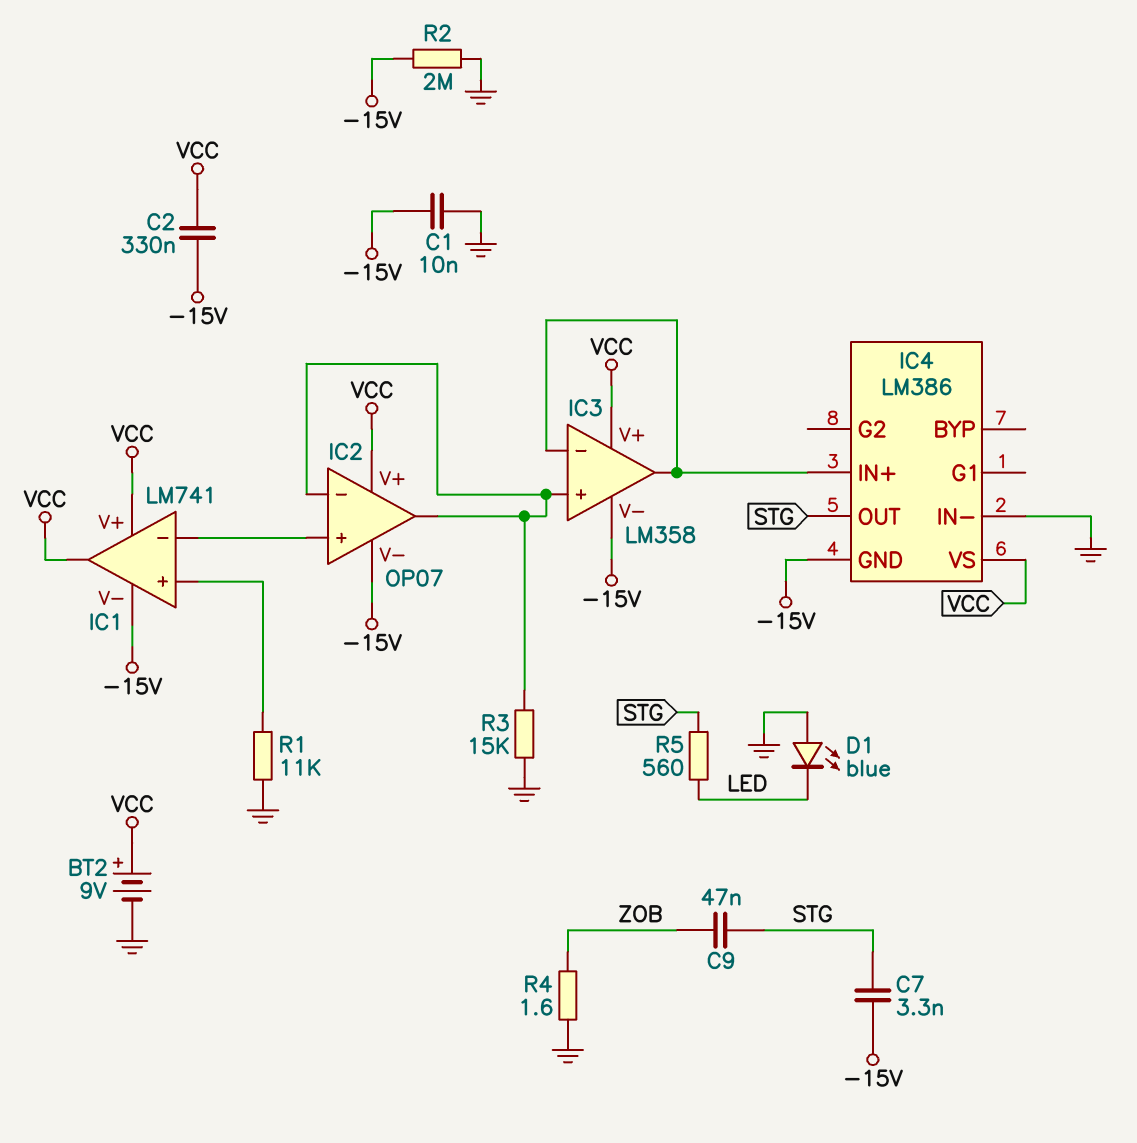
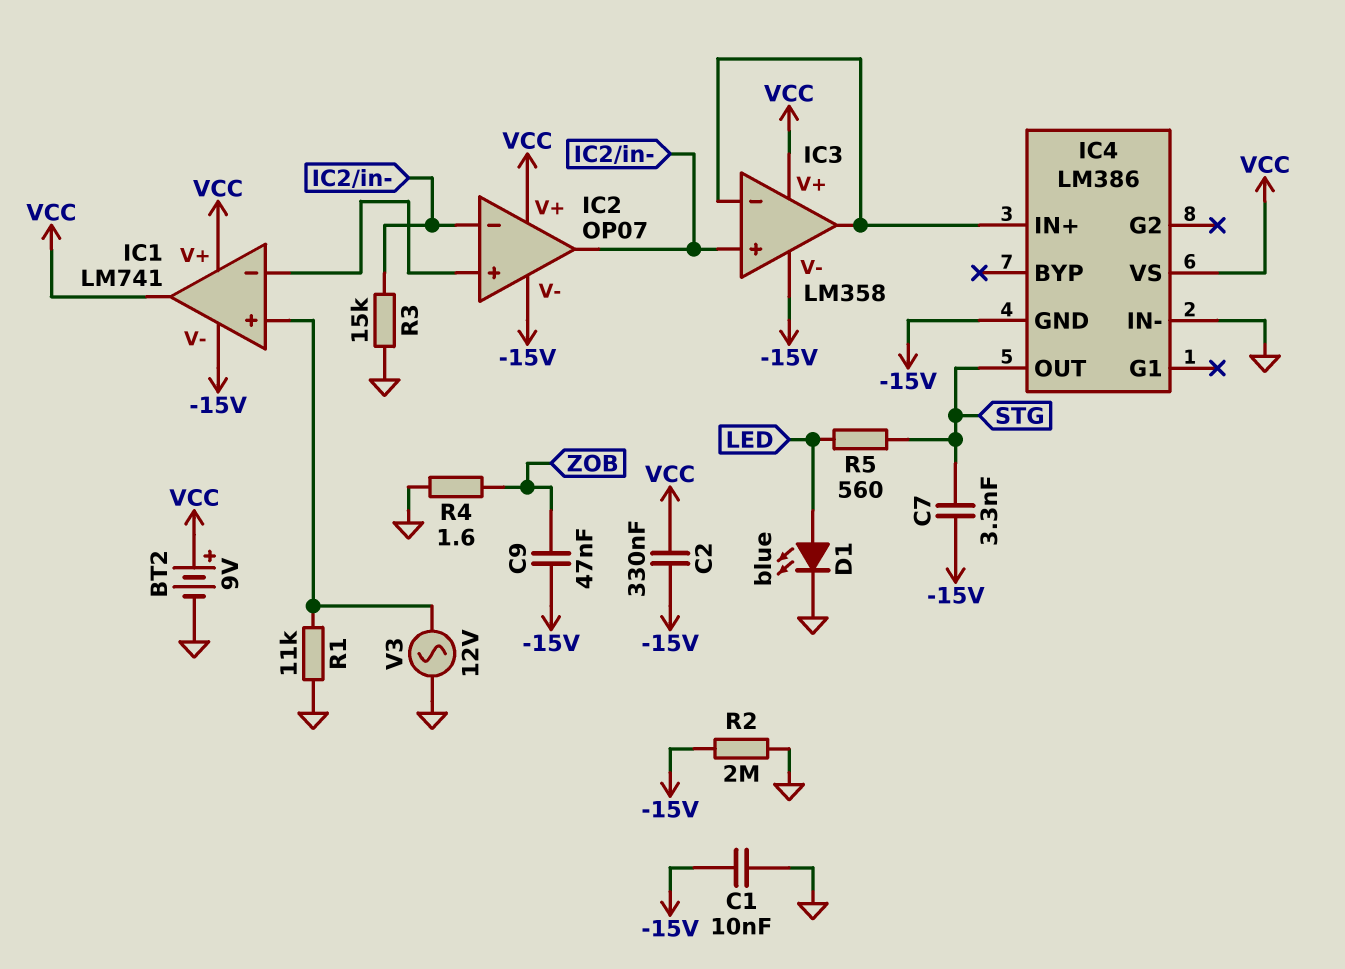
C9: 47nF (STG, ZOB) -> 47nF (-15V, ZOB)
D1: LED blue (A GND, K LED) -> LED blue (A LED, K GND)
V3: none -> AC 12V (GND, IC1/in+)

